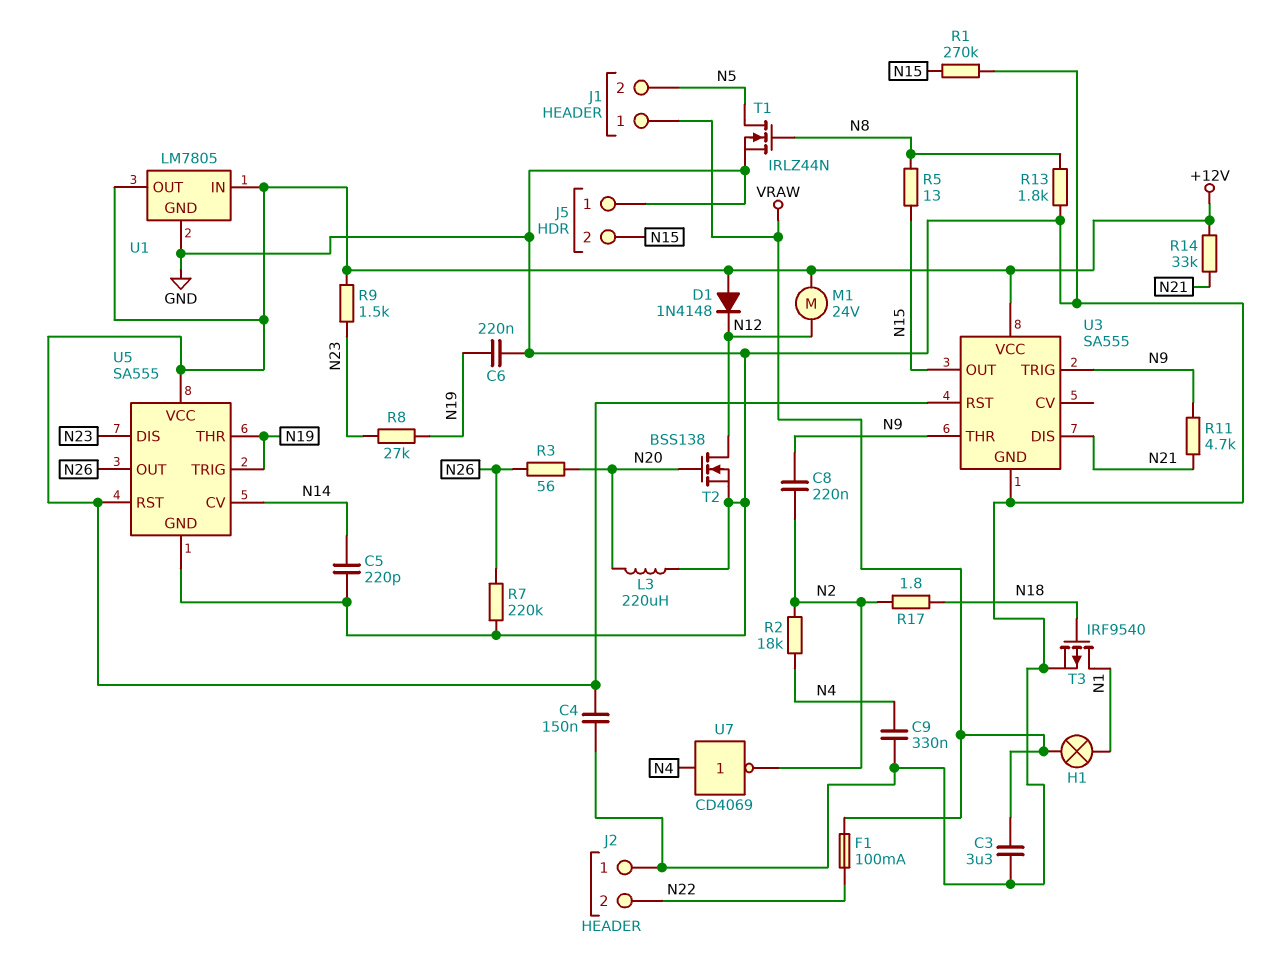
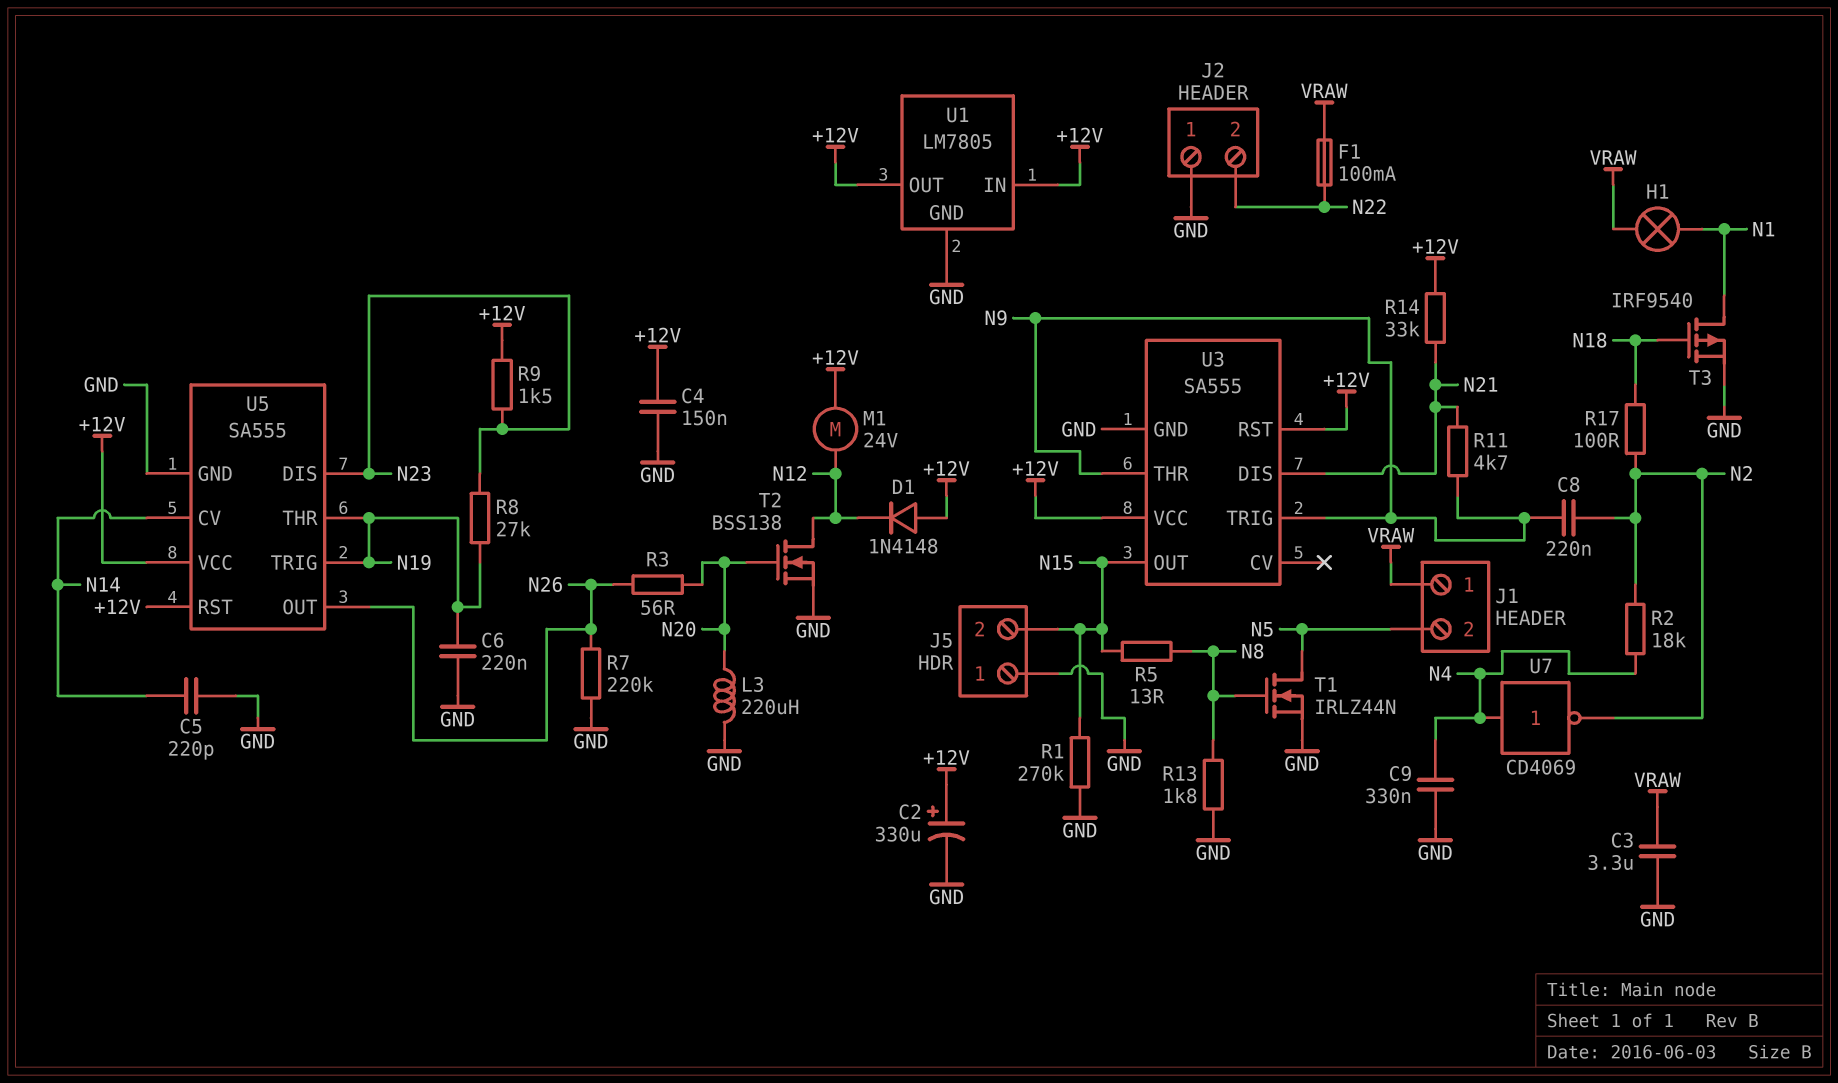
C2: none -> 330uF (plus +12V, minus GND)
R17: 1.8 (N2, N18) -> 100 (N2, N18)

